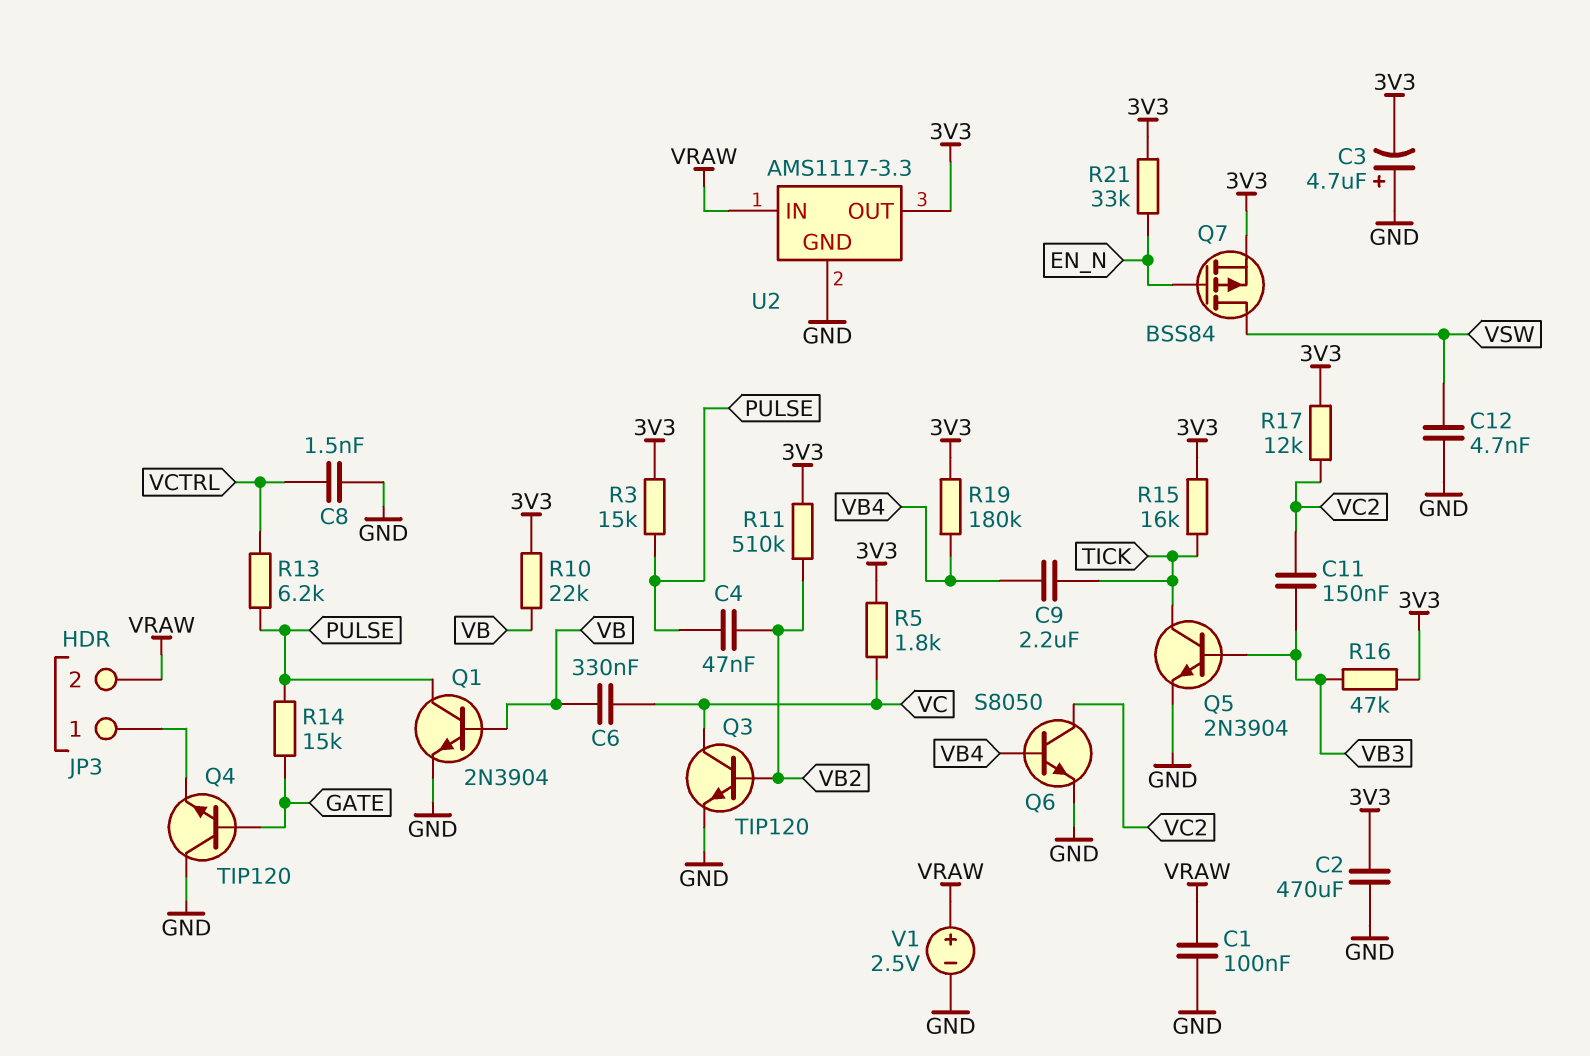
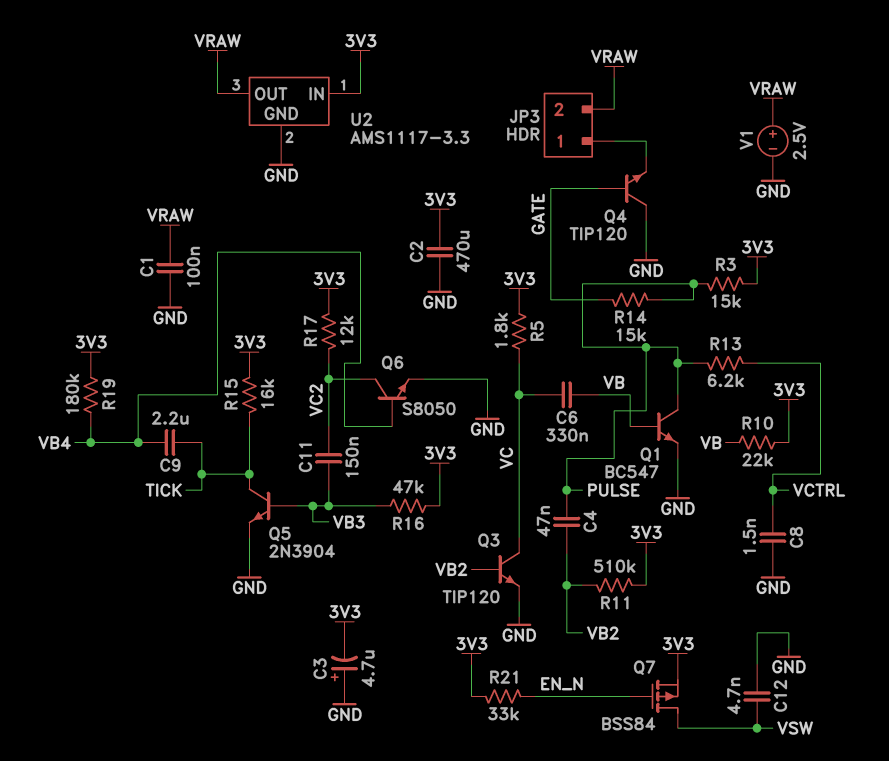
Q1: NPN 2N3904 (B VB, C PULSE, E GND) -> NPN BC547 (B VB, C PULSE, E GND)
U2 pin IN: VRAW -> 3V3
U2 pin OUT: 3V3 -> VRAW

